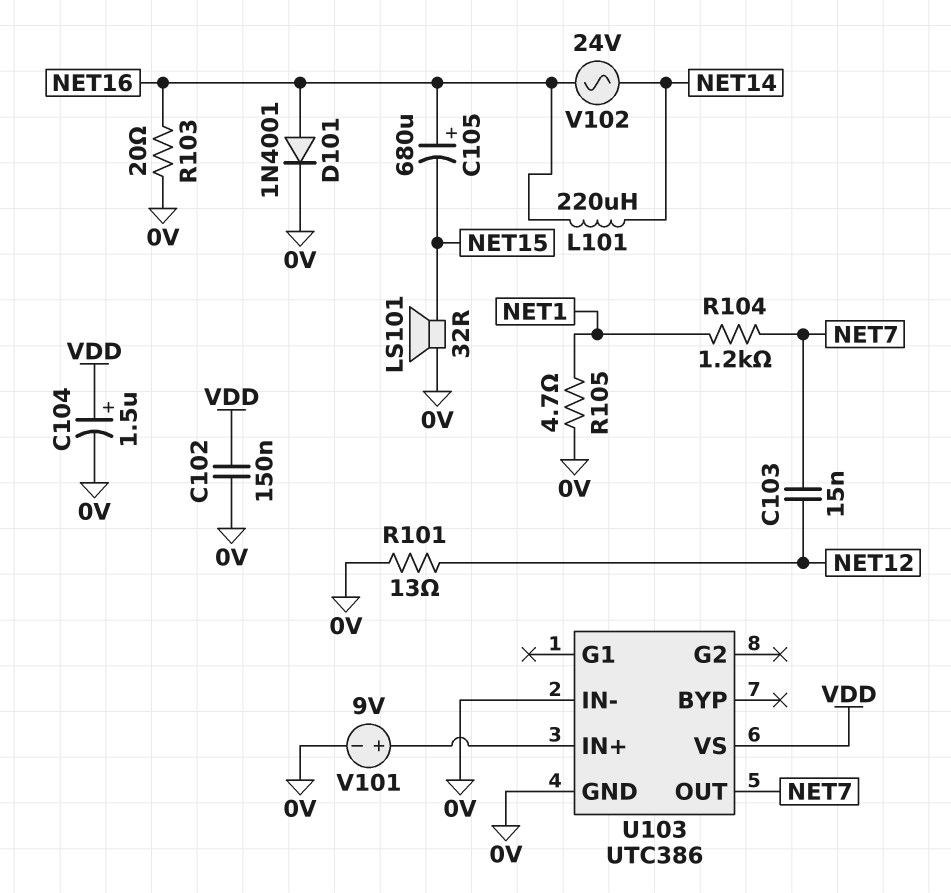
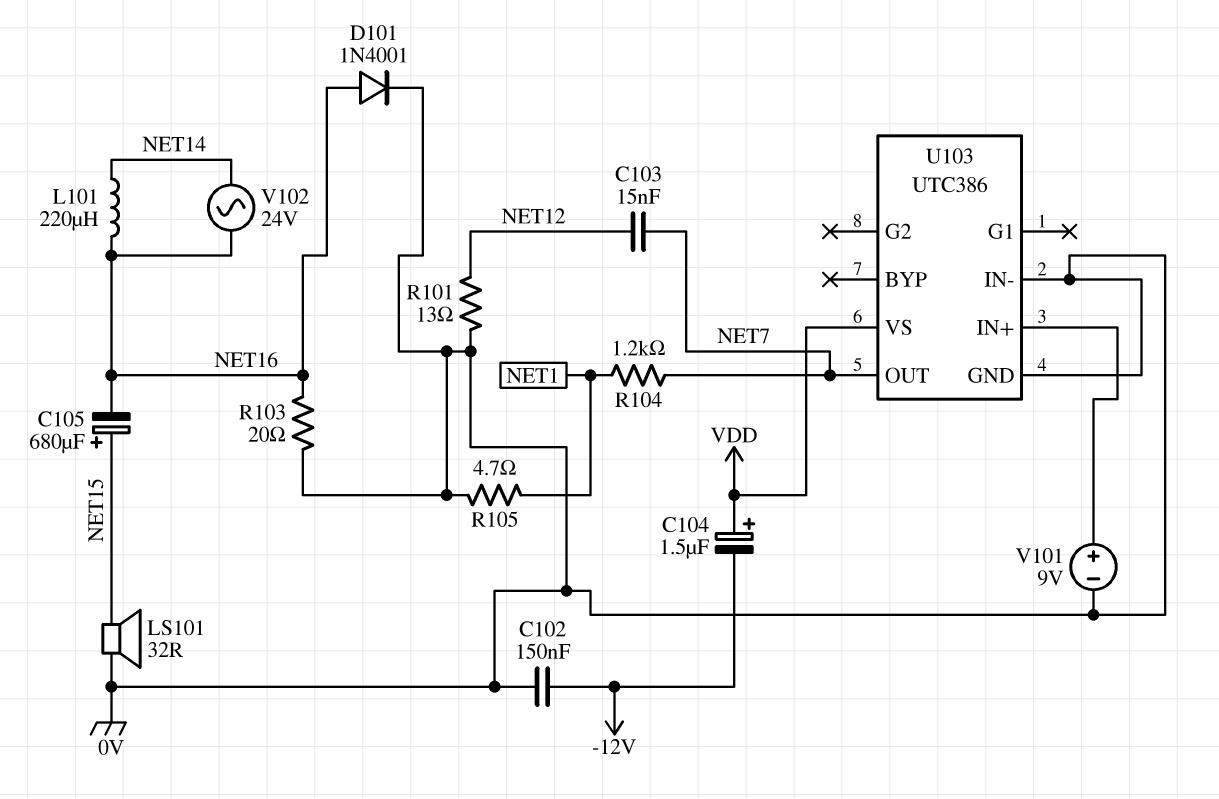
C102: 150nF (0V, VDD) -> 150nF (-12V, 0V)
C104: 1.5uF (plus VDD, minus 0V) -> 1.5uF (plus VDD, minus -12V)
C105: 680uF (plus NET16, minus NET15) -> 680uF (plus NET15, minus NET16)

